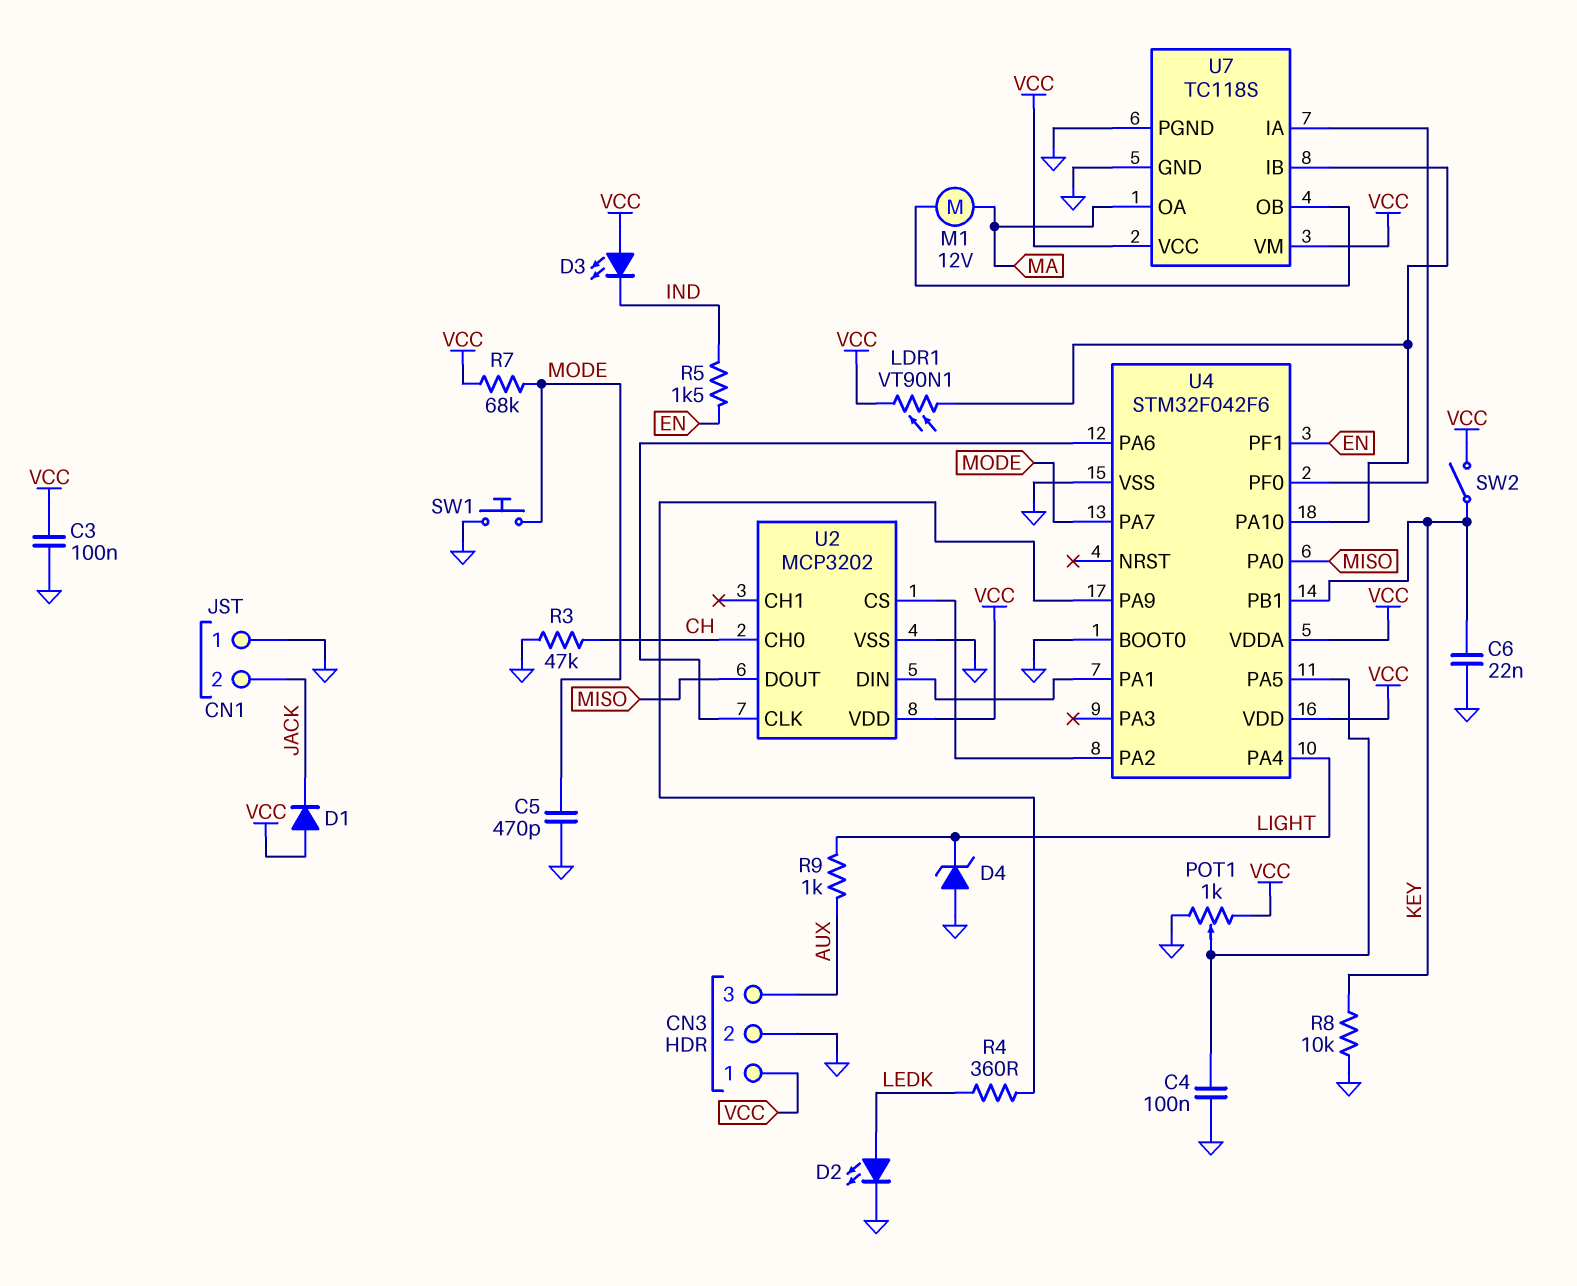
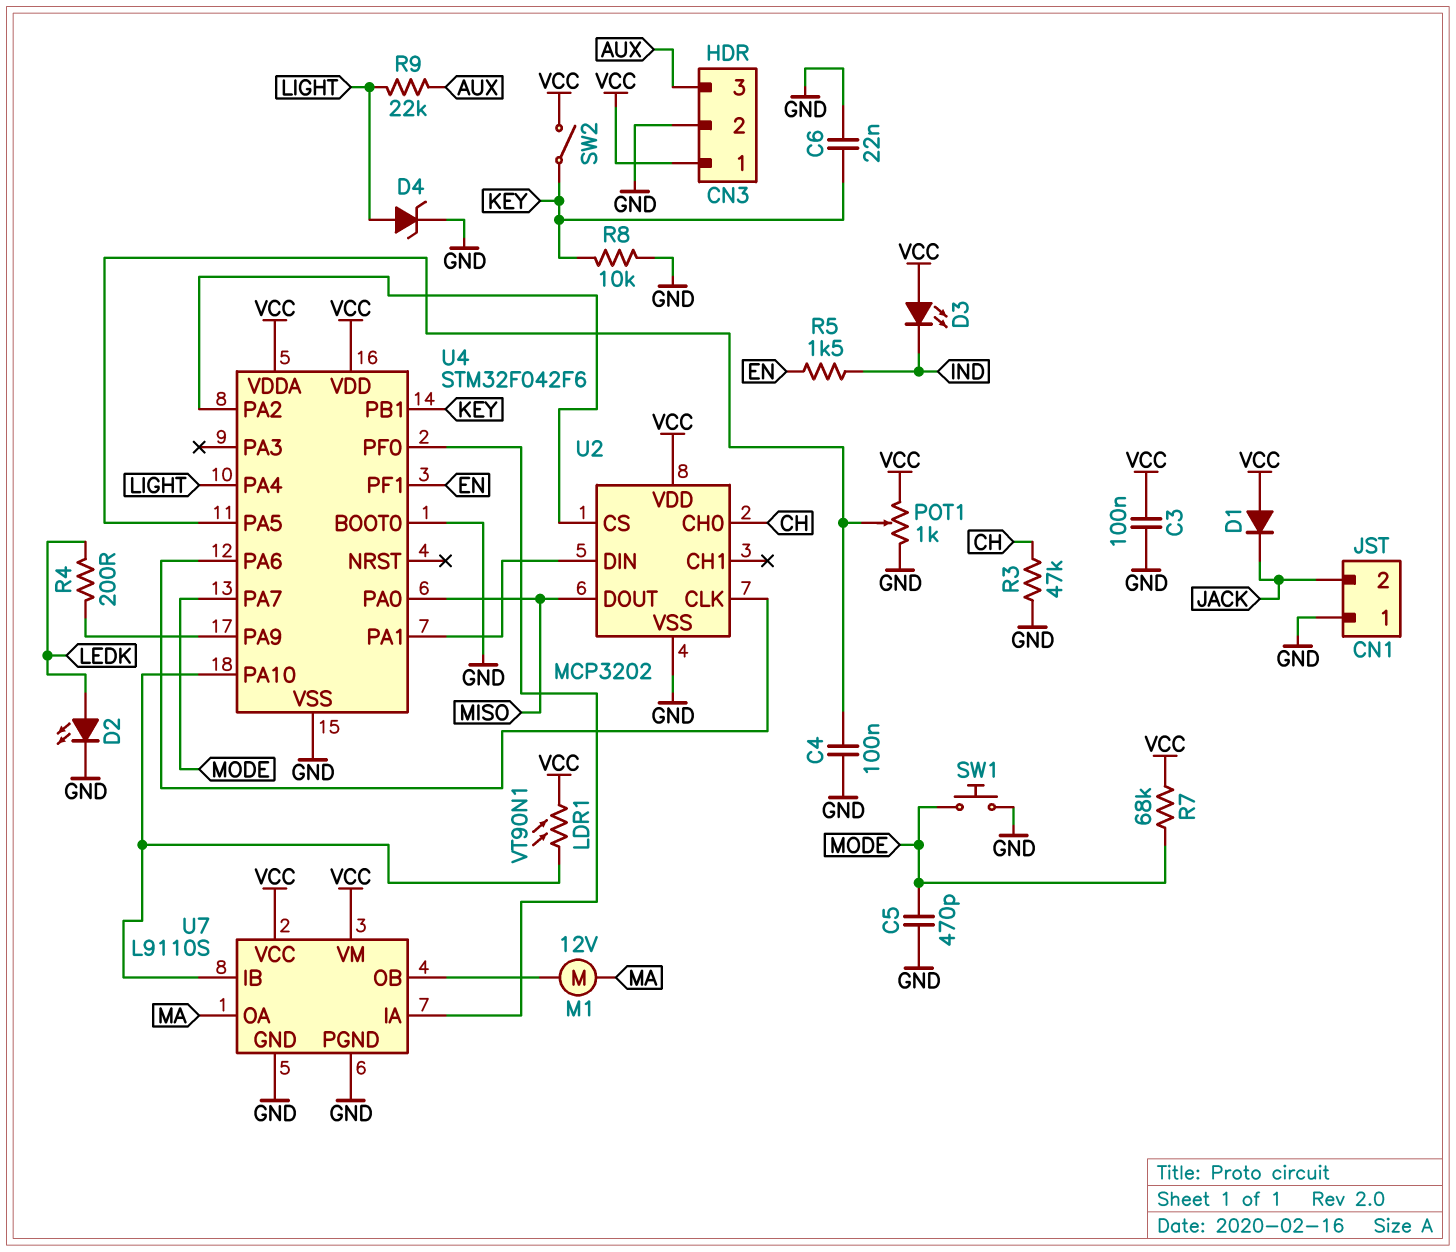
D4: zener (A GND, K LIGHT) -> zener (A LIGHT, K GND)
R4: 360 (LEDK, U4/PA9) -> 200 (LEDK, U4/PA9)
R9: 1k (AUX, LIGHT) -> 22k (AUX, LIGHT)
U7: TC118S -> L9110S

